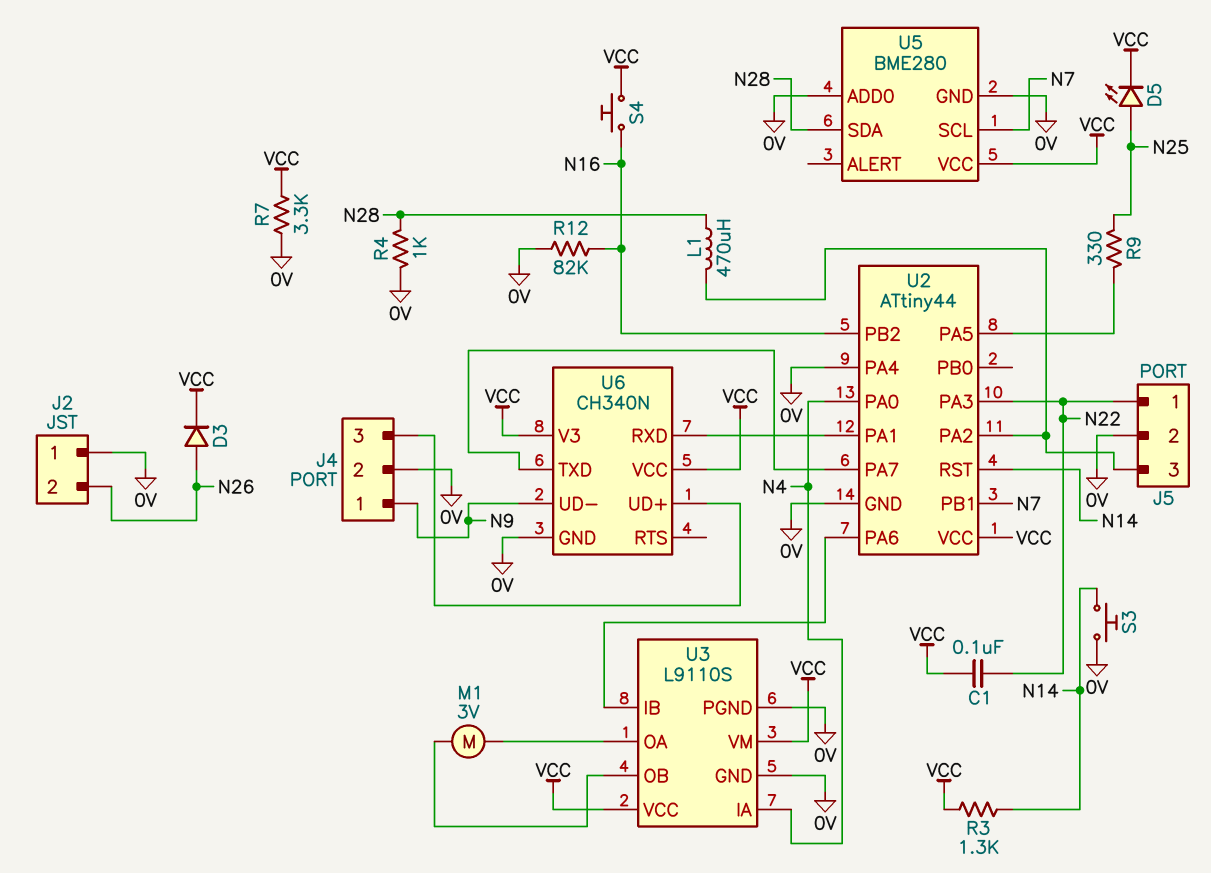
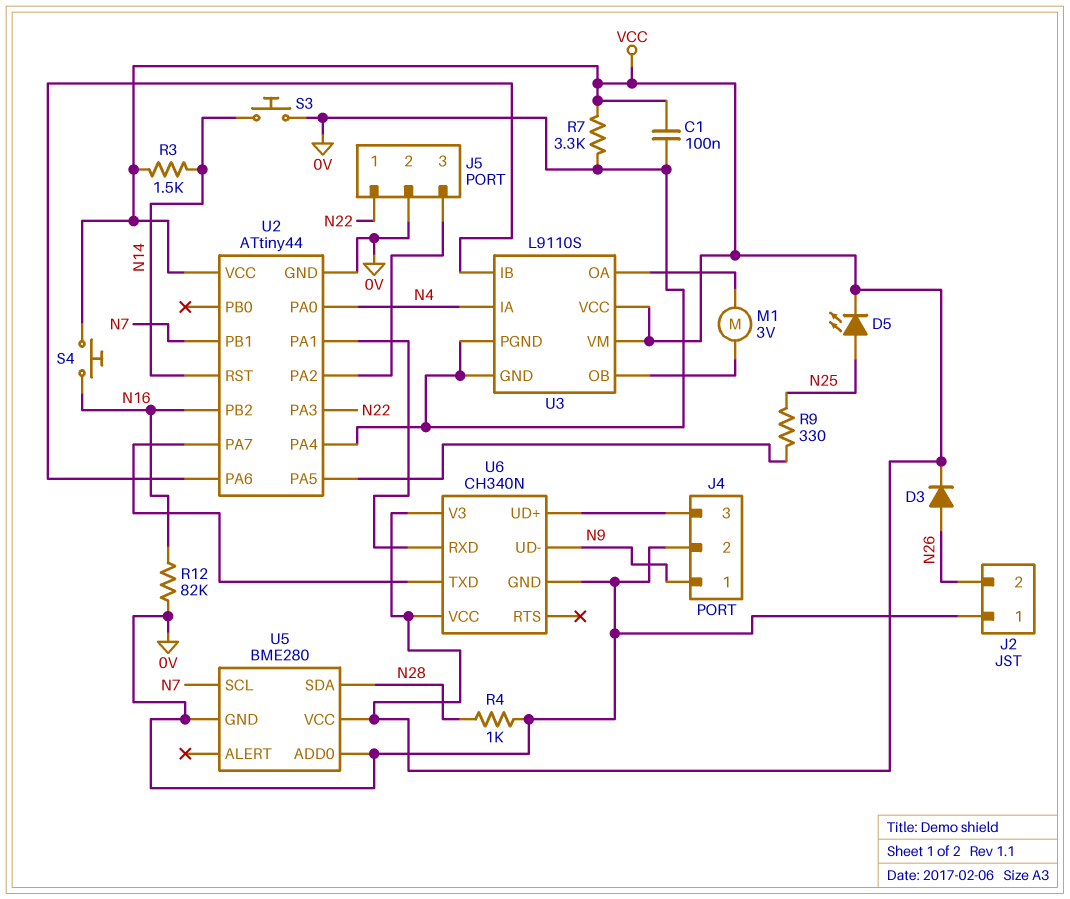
C1: 100nF (N22, VCC) -> 100nF (0V, VCC)
L1: 470uH (J5/3, N28) -> none
R3: 1.3k (N14, VCC) -> 1.5k (N14, VCC)

